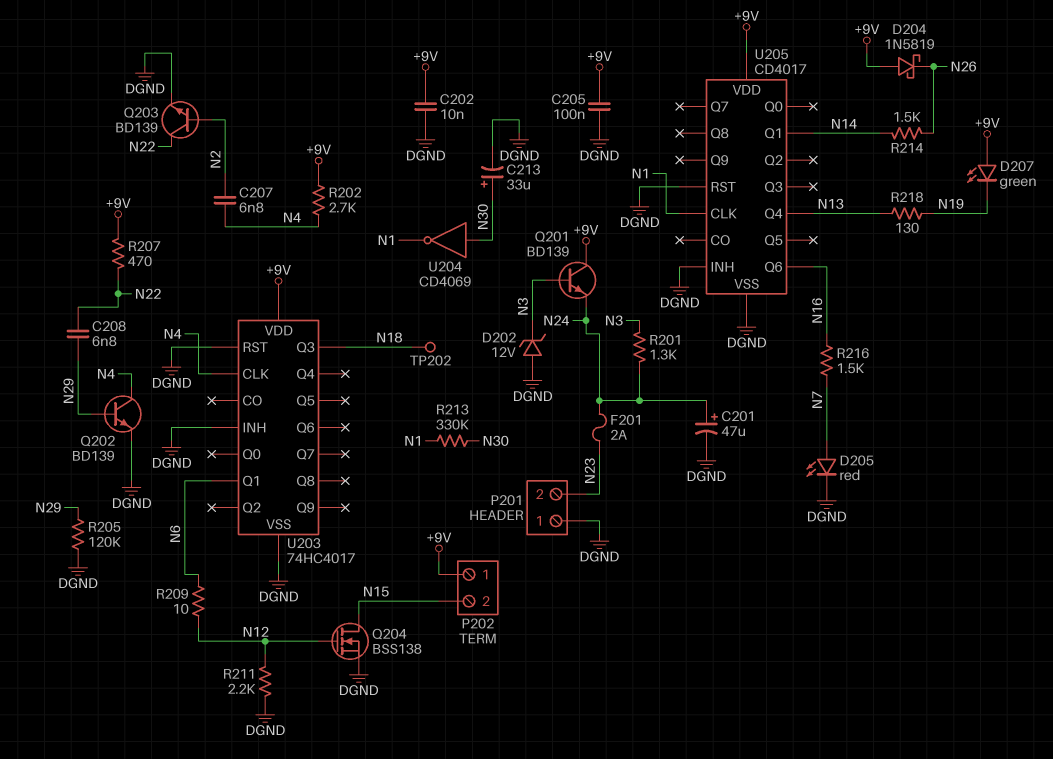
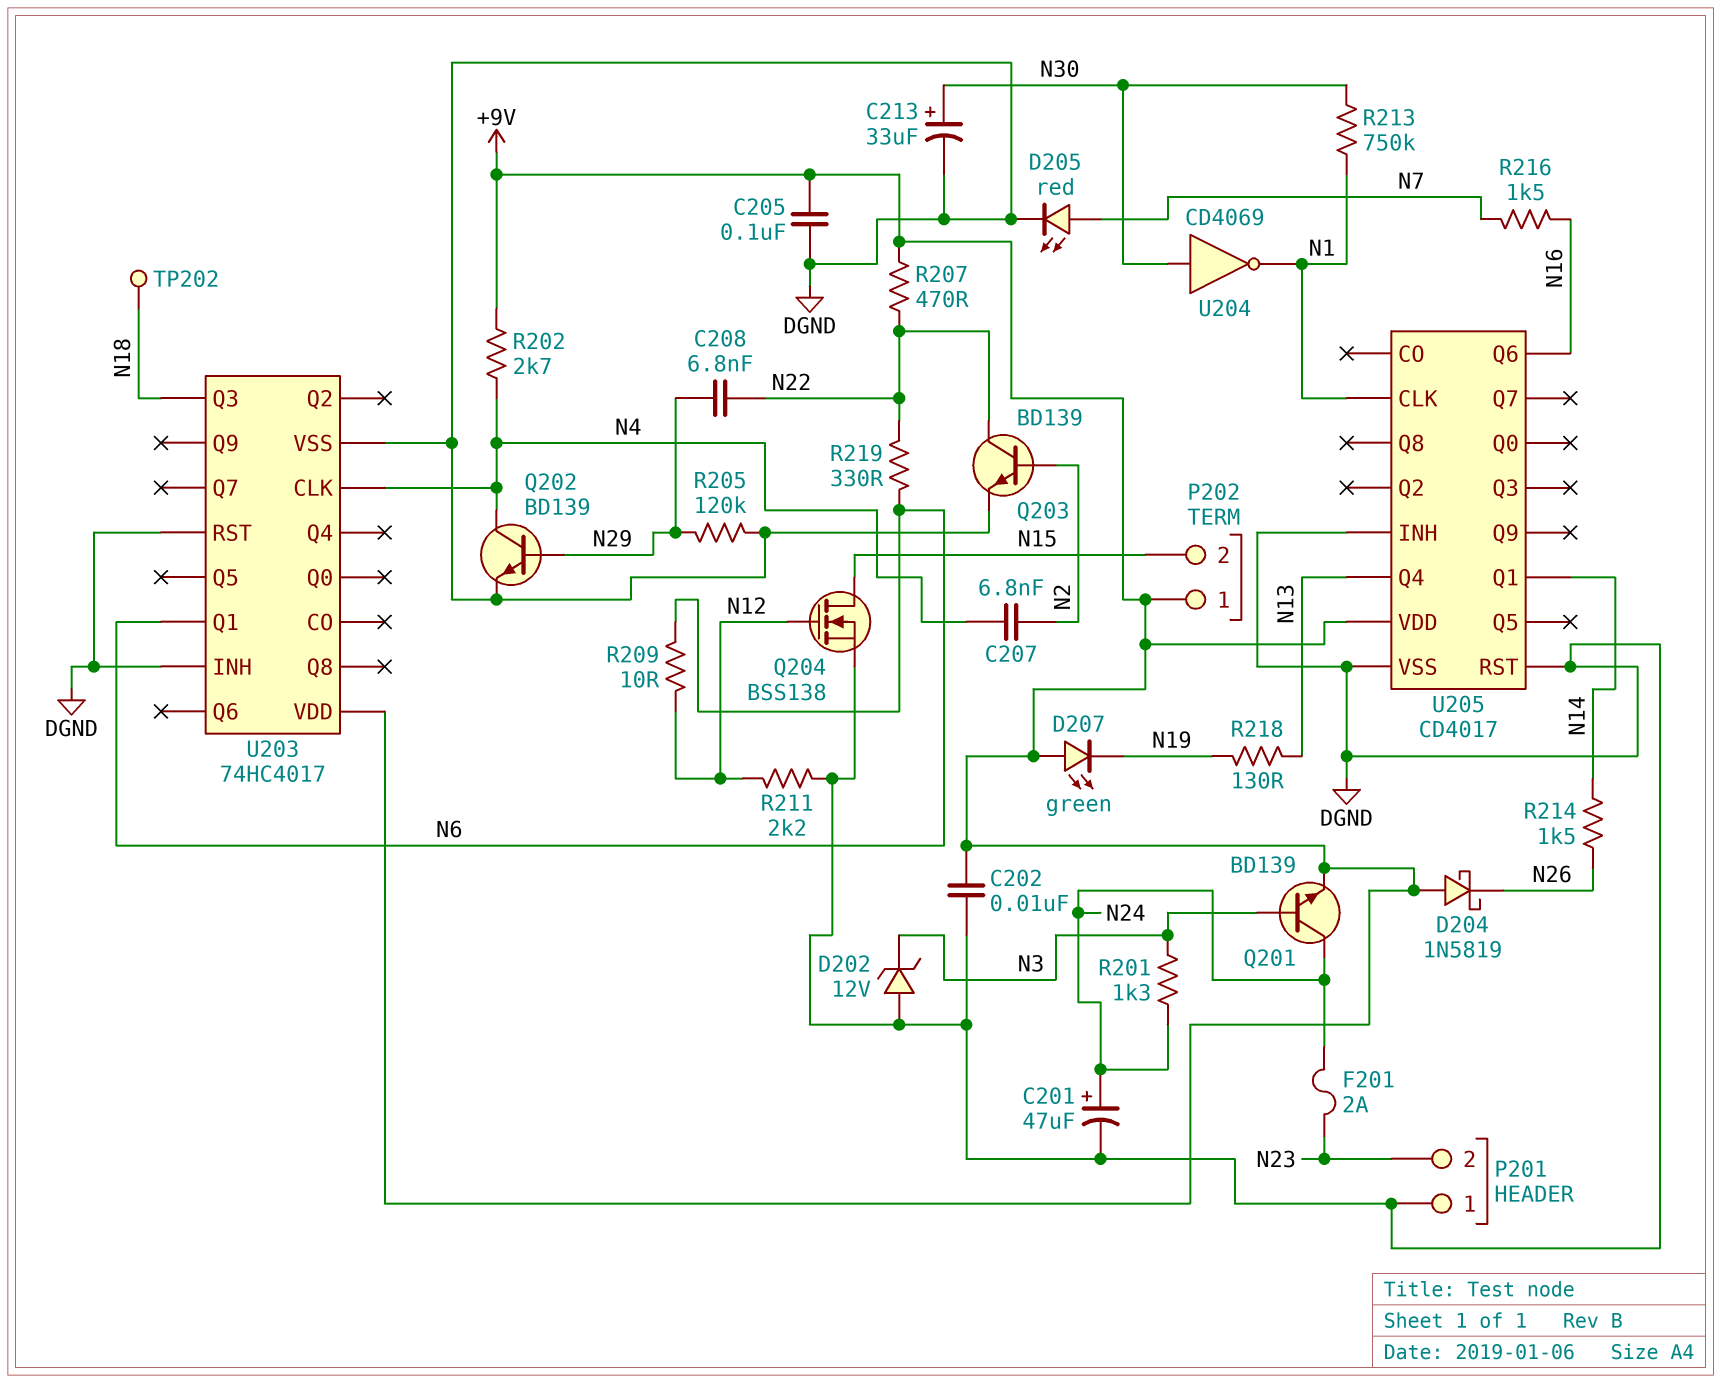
Q201: NPN BD139 (B N3, C +9V, E N24) -> NPN BD139 (B N3, C N24, E +9V)
R213: 330k (N1, N30) -> 750k (N1, N30)
R219: none -> 330 (N6, N22)

